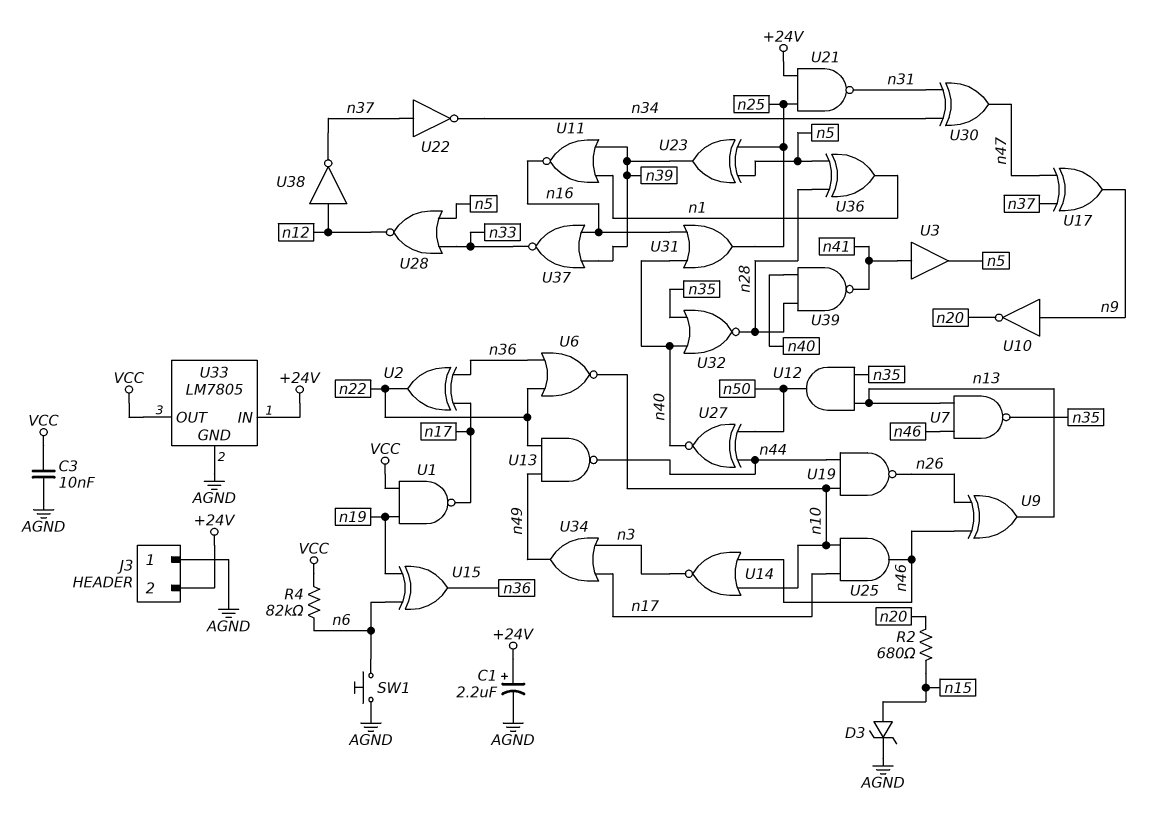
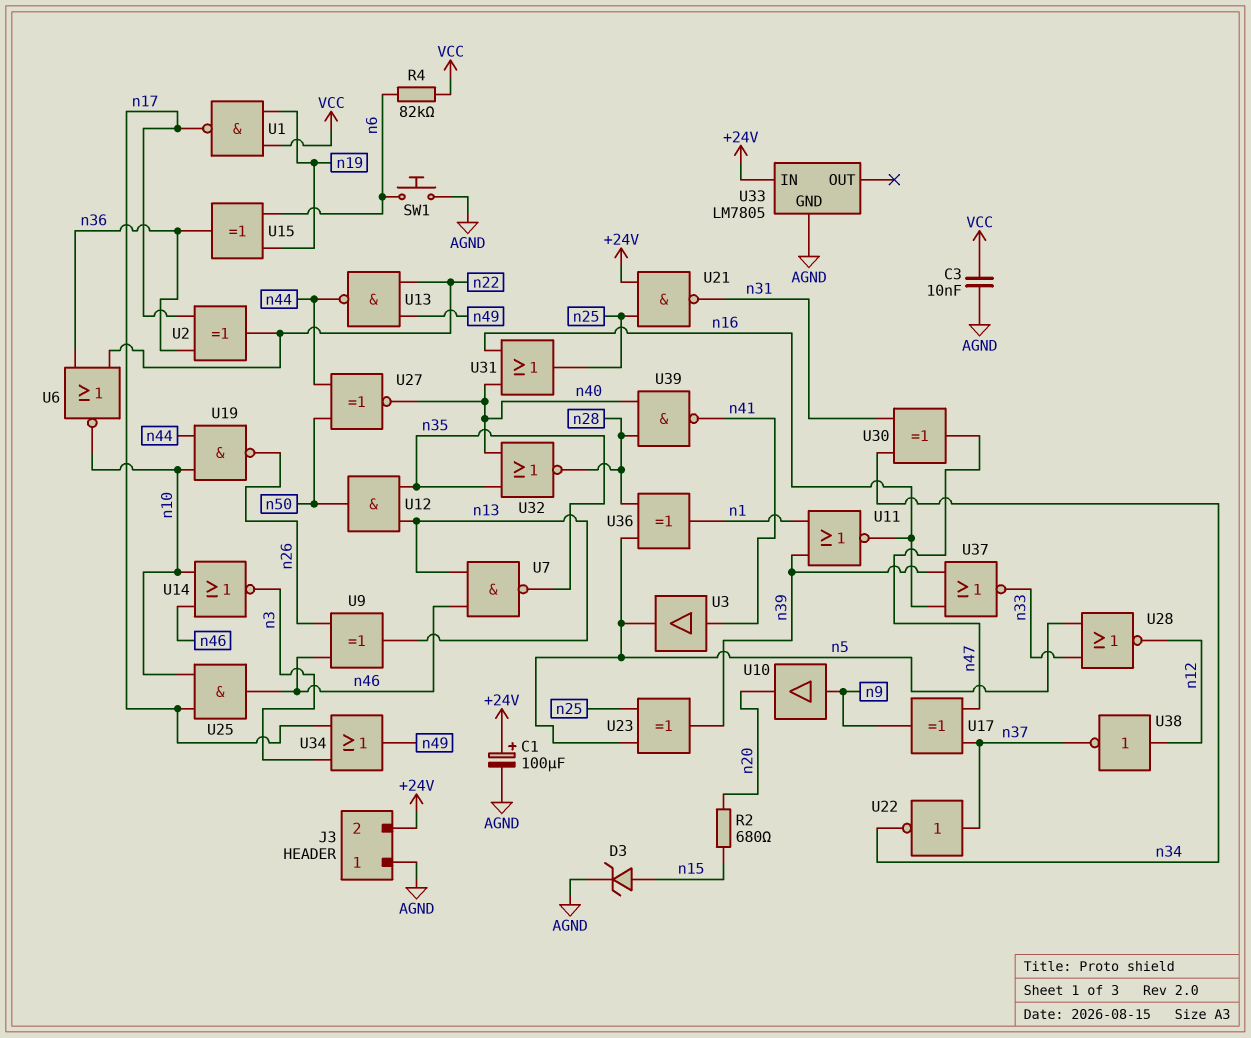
C1: 2.2uF (plus +24V, minus AGND) -> 100uF (plus +24V, minus AGND)
U10: NOT (in n9, out n20) -> buffer (in n9, out n20)
U33 pin OUT: VCC -> none

